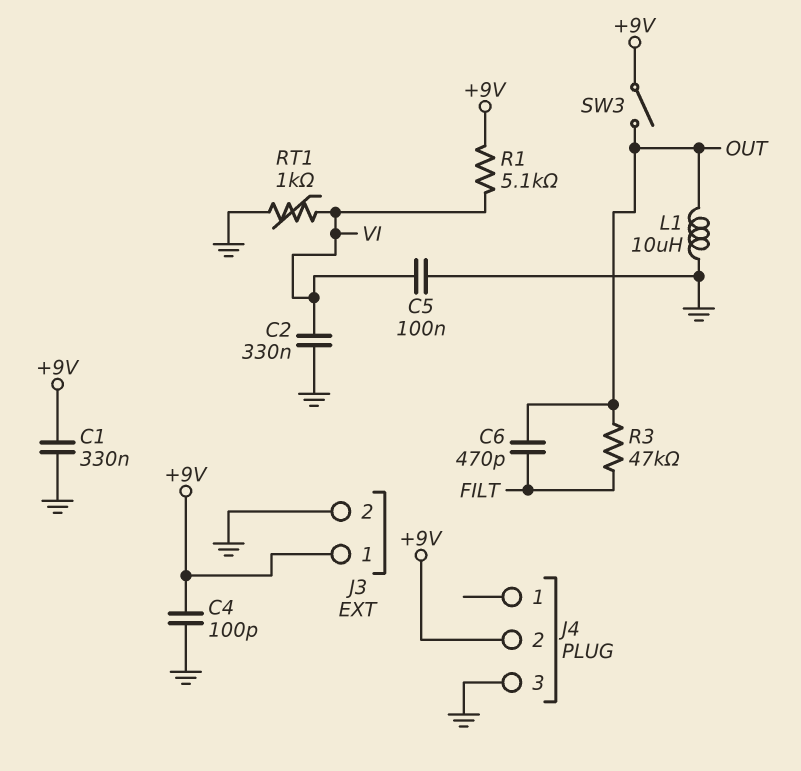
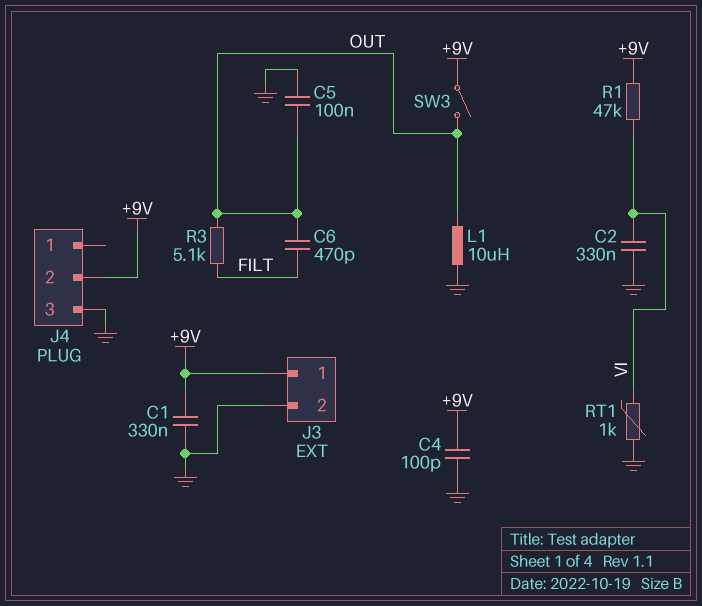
C5: 100nF (GND, VI) -> 100nF (GND, OUT)
R1: 5.1k (+9V, VI) -> 47k (+9V, VI)
R3: 47k (FILT, OUT) -> 5.1k (FILT, OUT)

